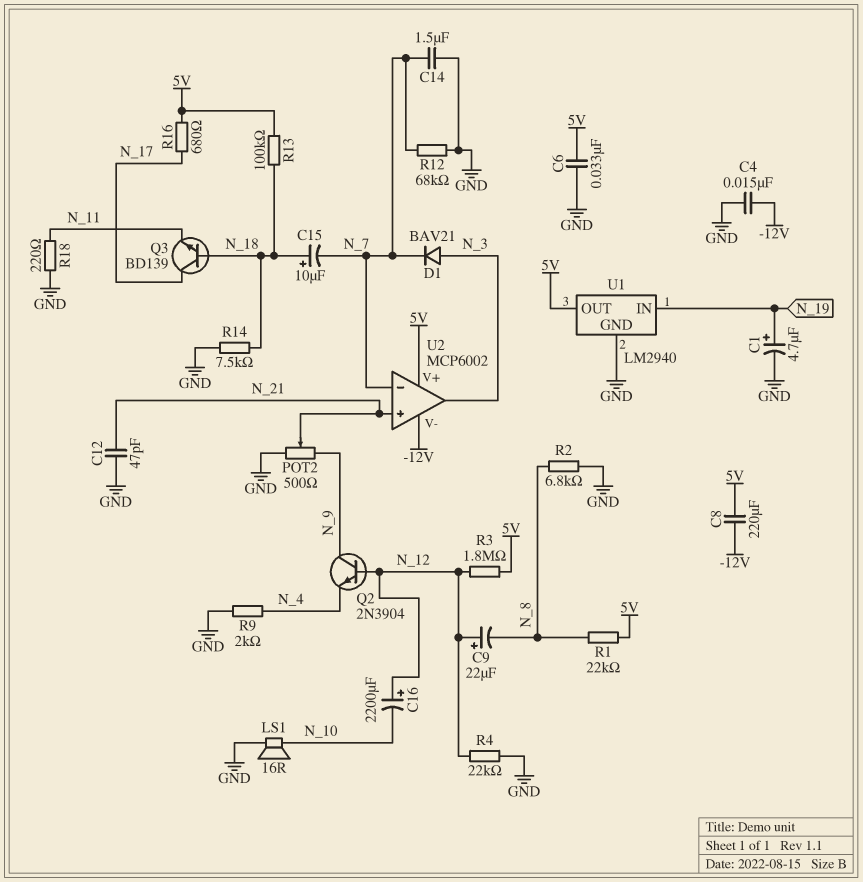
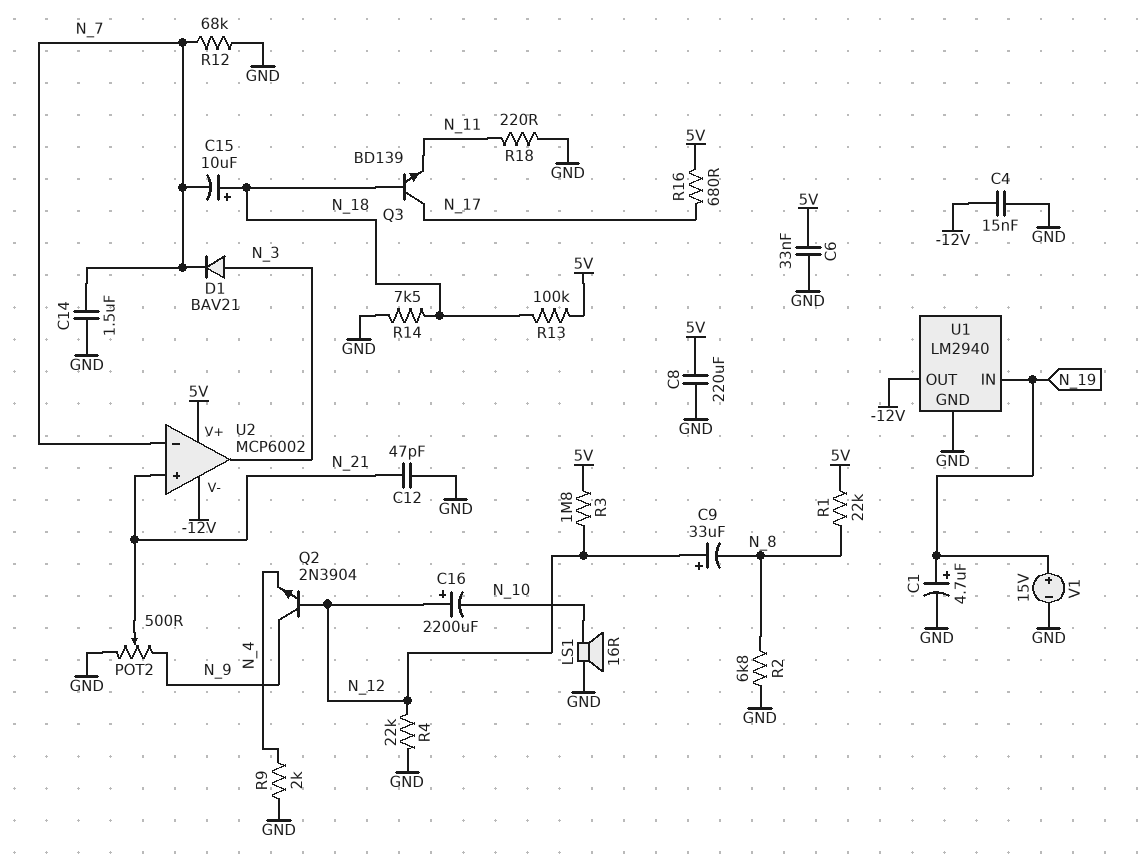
C8: 220uF (-12V, 5V) -> 220uF (5V, GND)
C9: 22uF (plus N_12, minus N_8) -> 33uF (plus N_12, minus N_8)
U1 pin OUT: 5V -> -12V
V1: none -> 15V (plus N_19, minus GND)

